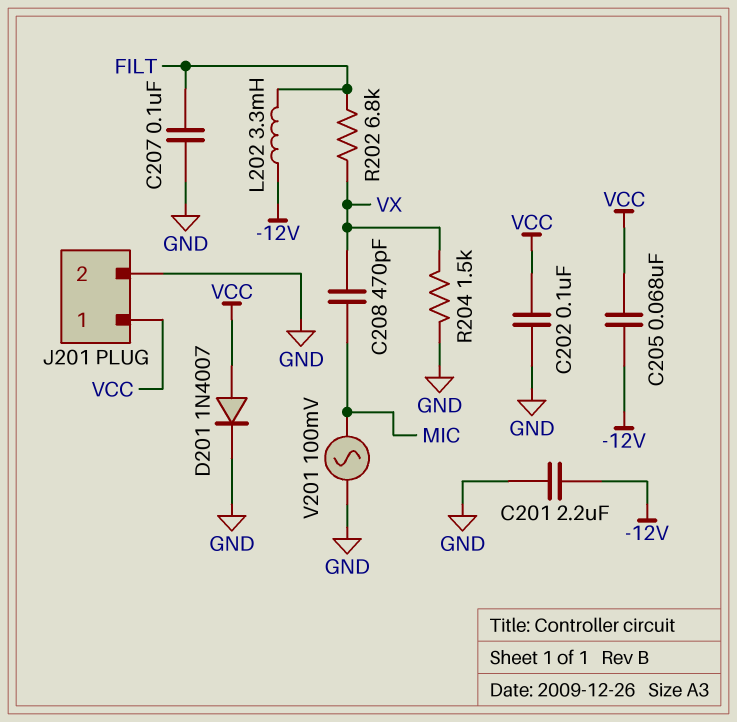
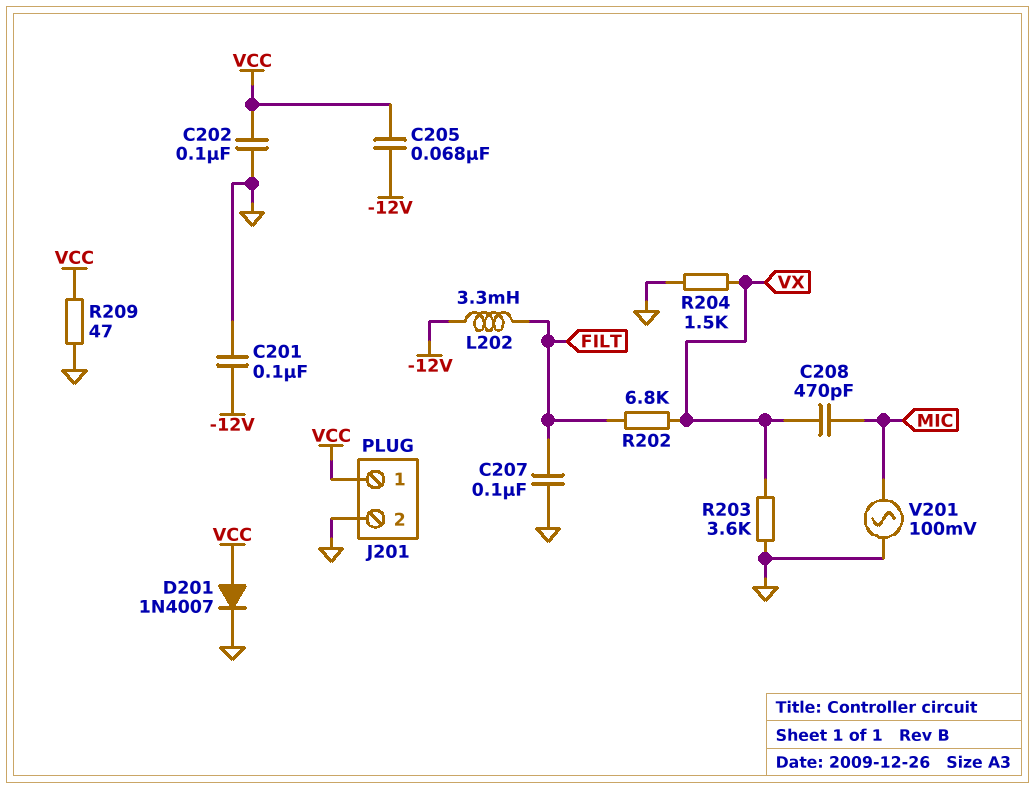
C201: 2.2uF (-12V, GND) -> 100nF (-12V, GND)
R203: none -> 3.6k (GND, VX)
R209: none -> 47 (GND, VCC)

